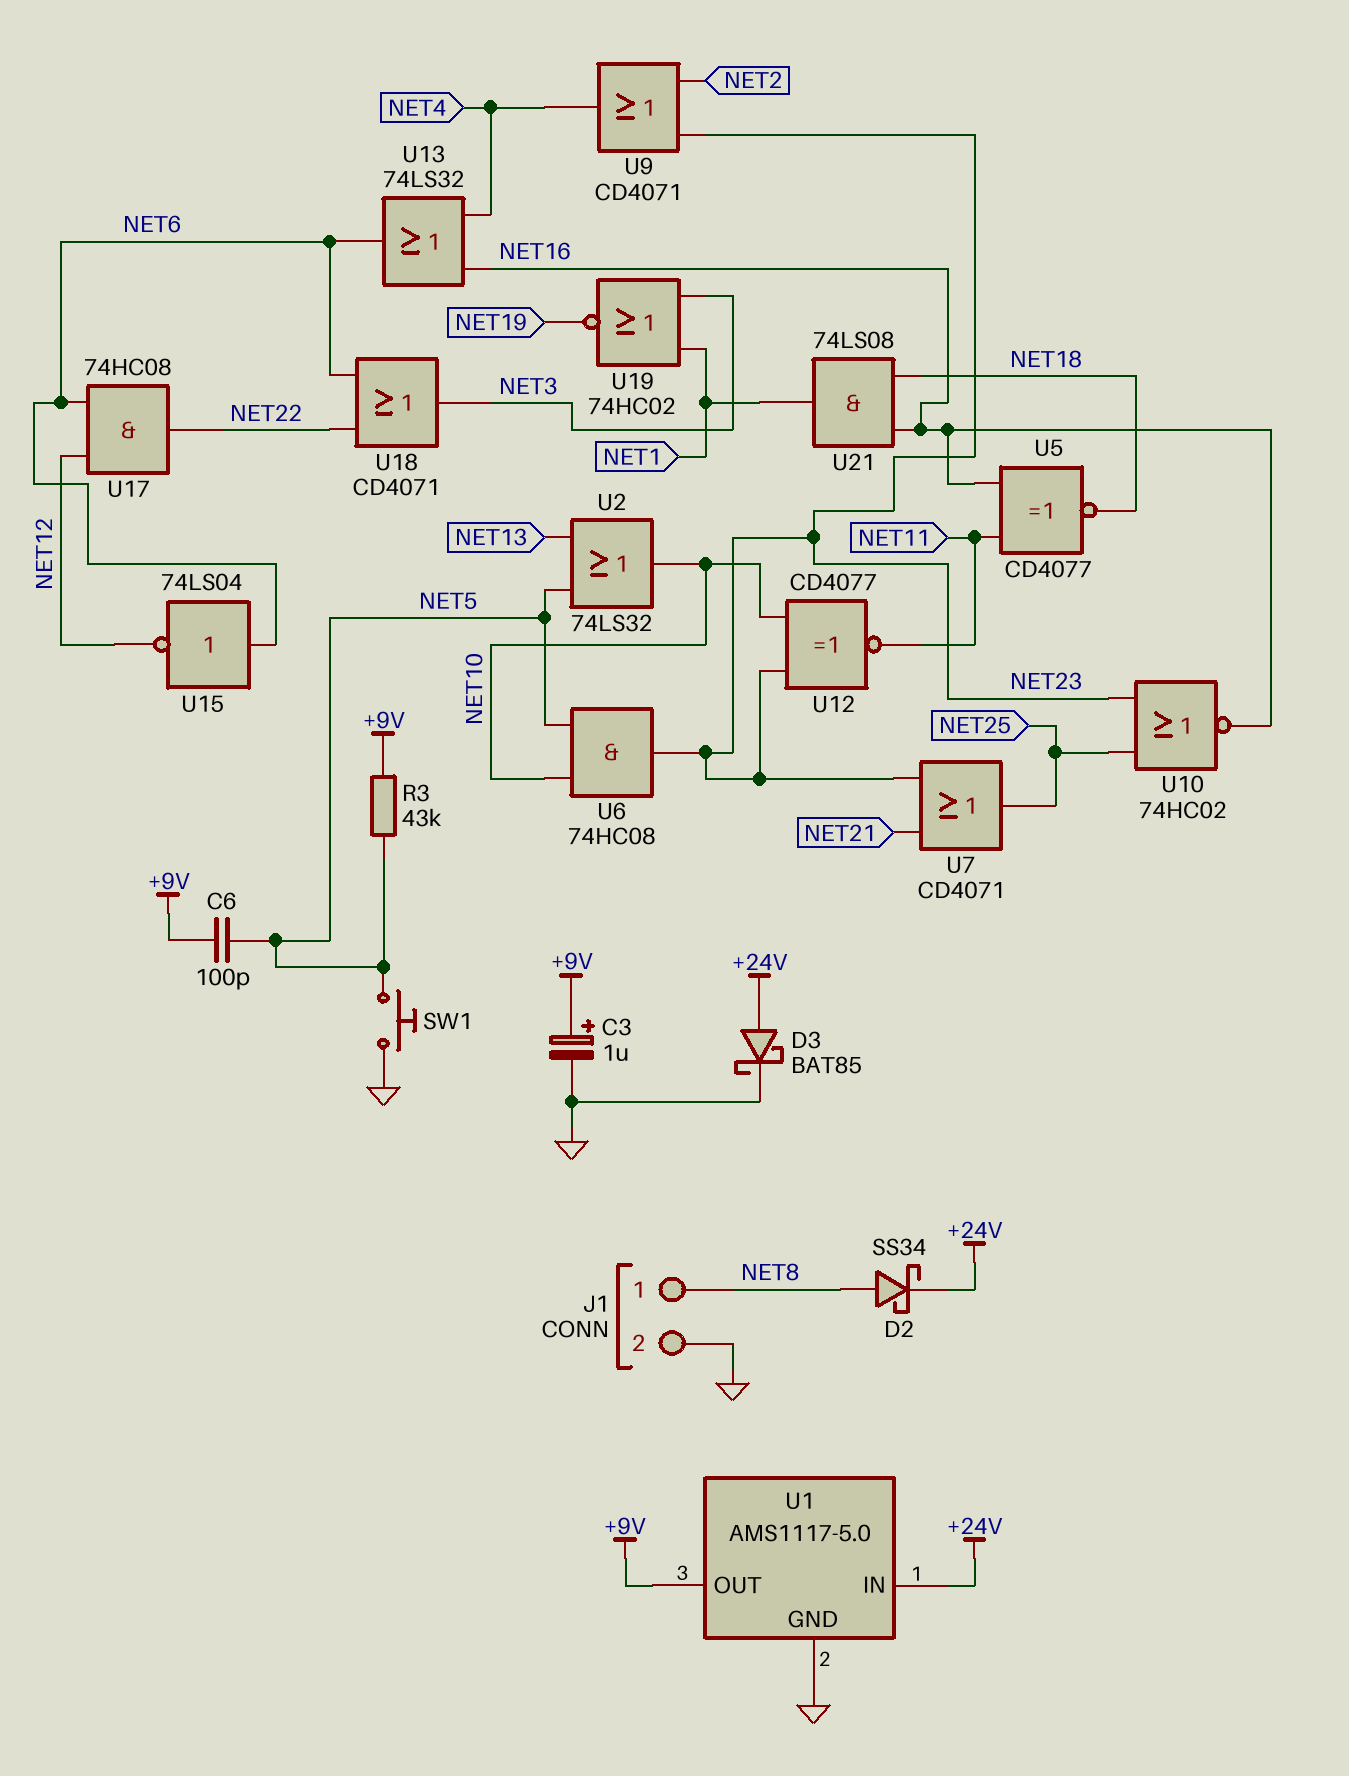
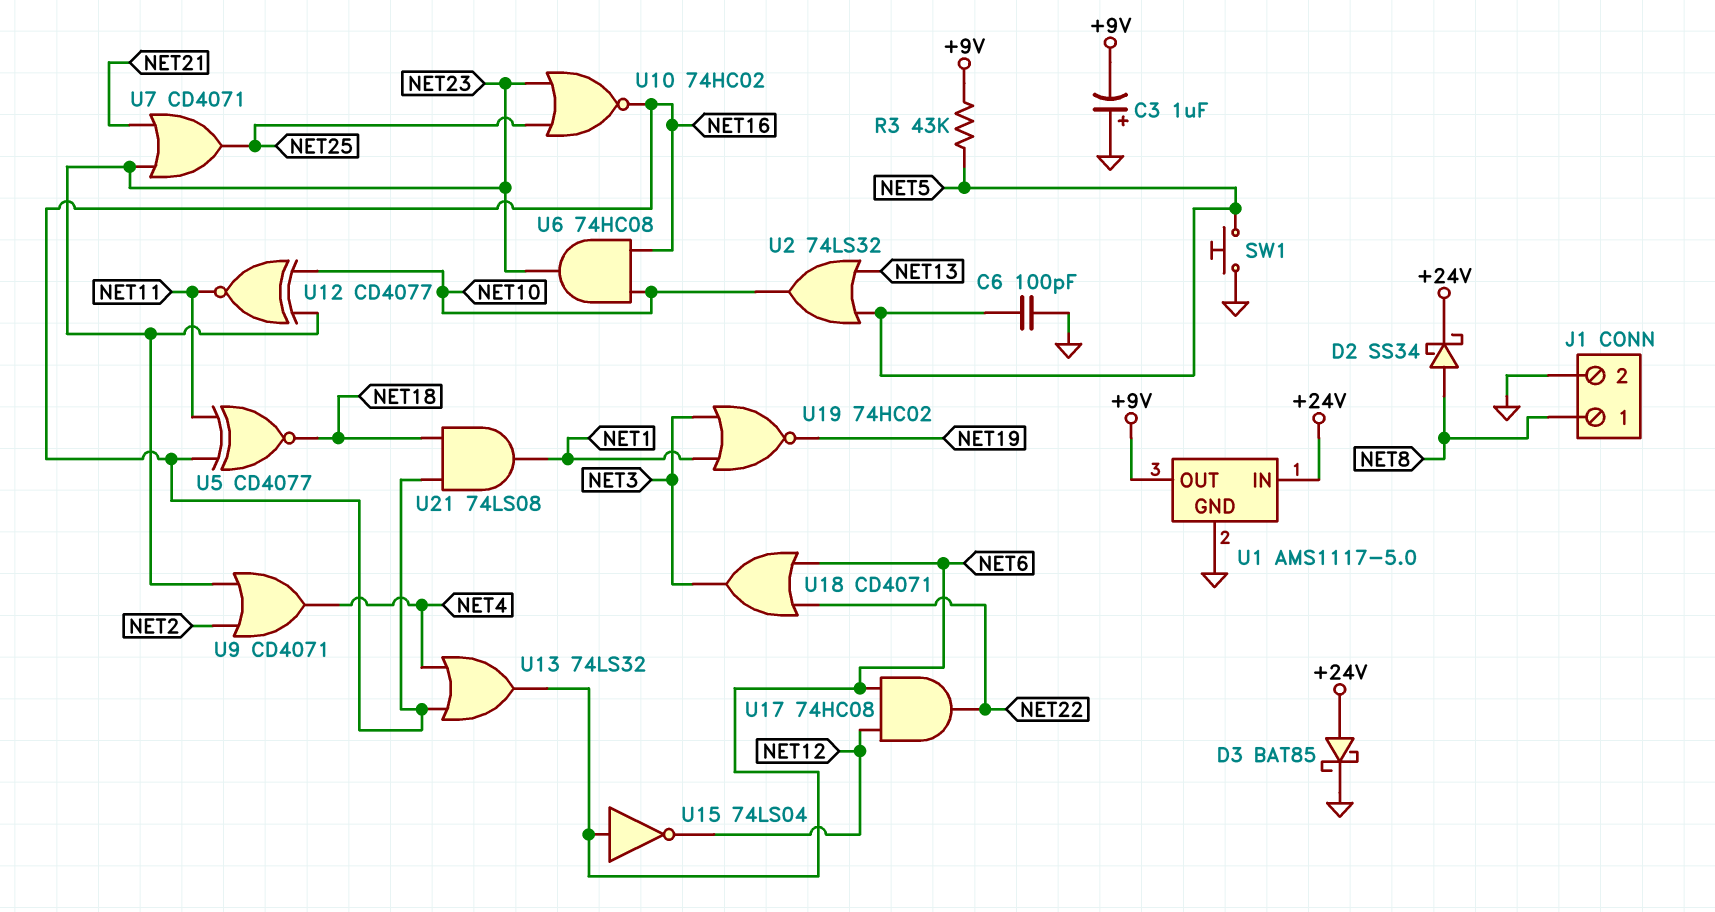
C3: 1uF (plus +9V, minus GND) -> 1uF (plus GND, minus +9V)
C6: 100pF (+9V, NET5) -> 100pF (GND, NET5)
U6: AND 74HC08 (in NET5, in NET10, out NET23) -> AND 74HC08 (in NET10, in NET16, out NET23)

